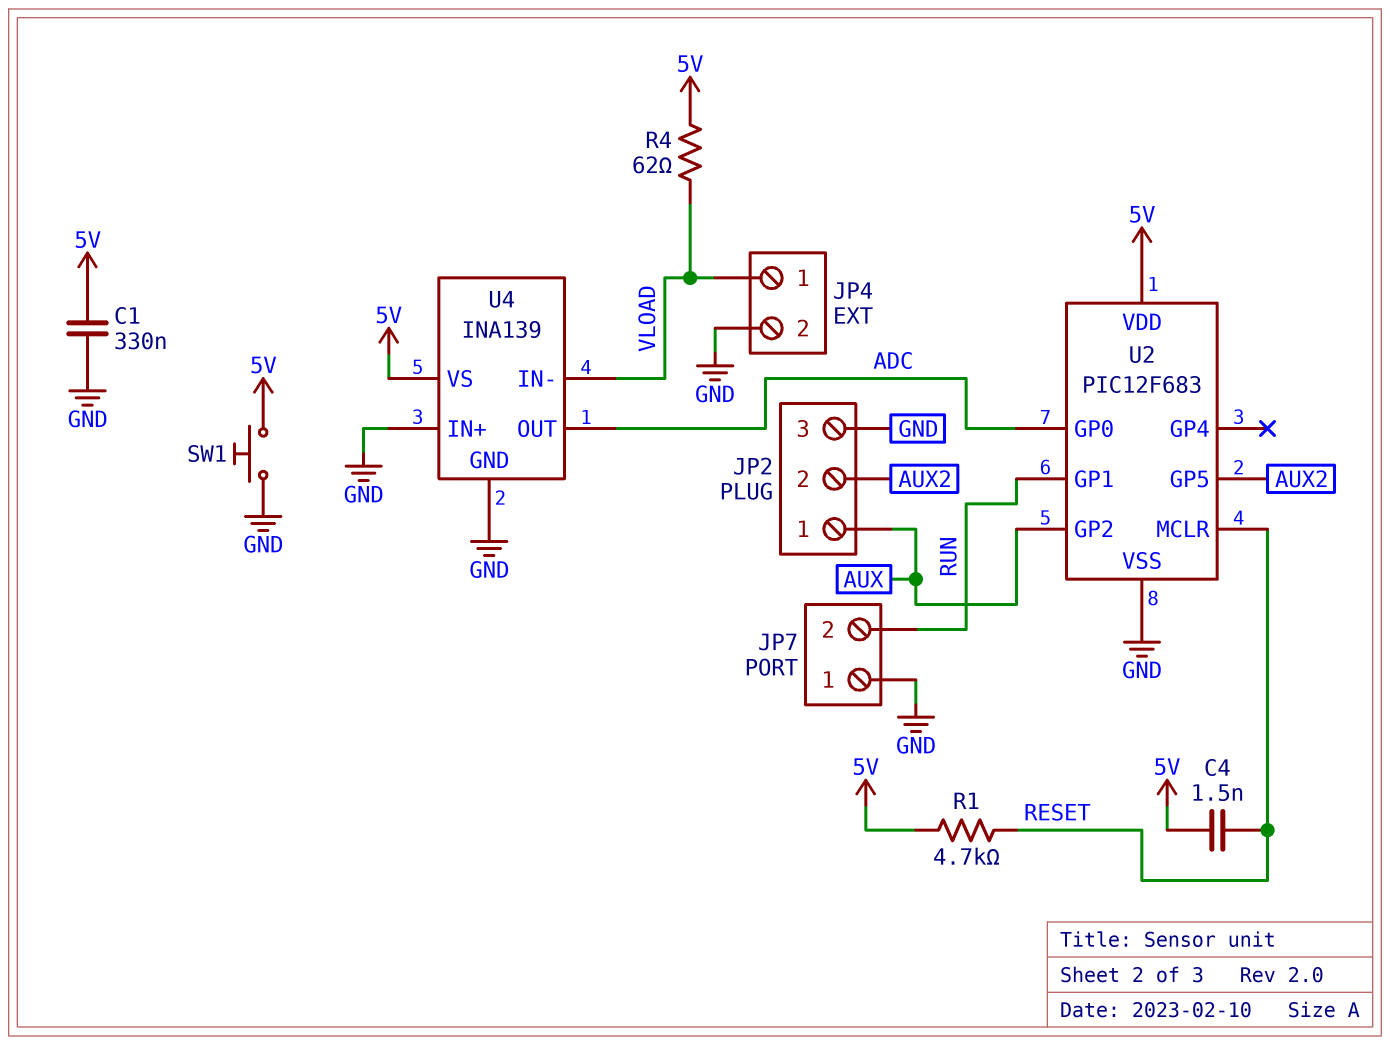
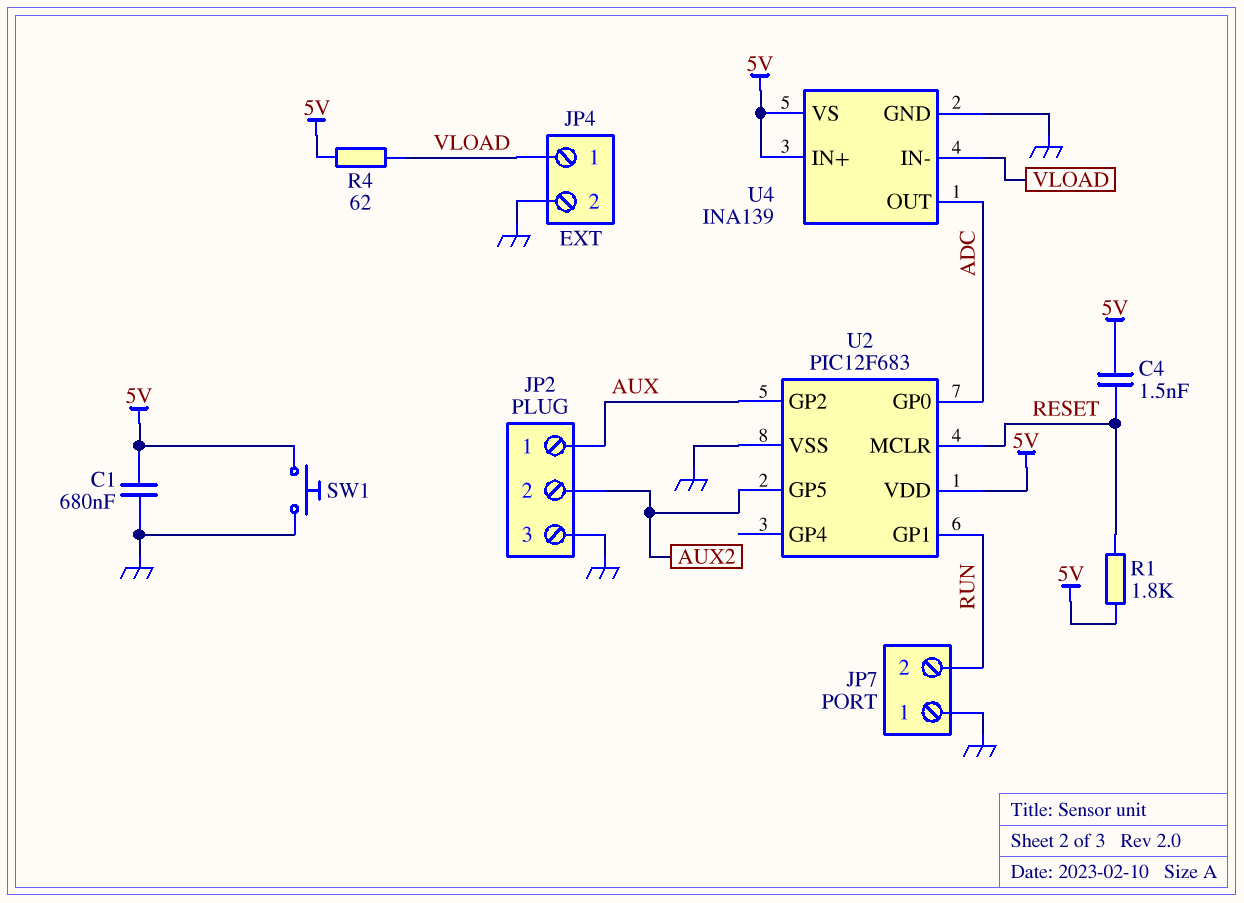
C1: 330nF (5V, GND) -> 680nF (5V, GND)
R1: 4.7k (5V, RESET) -> 1.8k (5V, RESET)
U4 pin IN+: GND -> 5V

